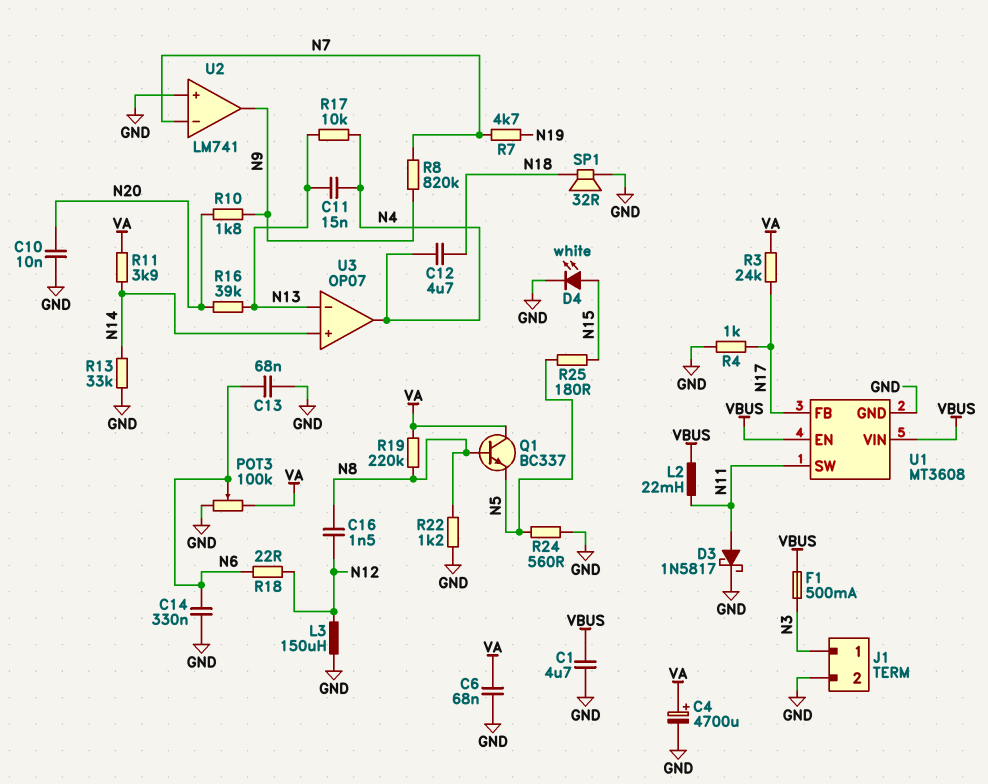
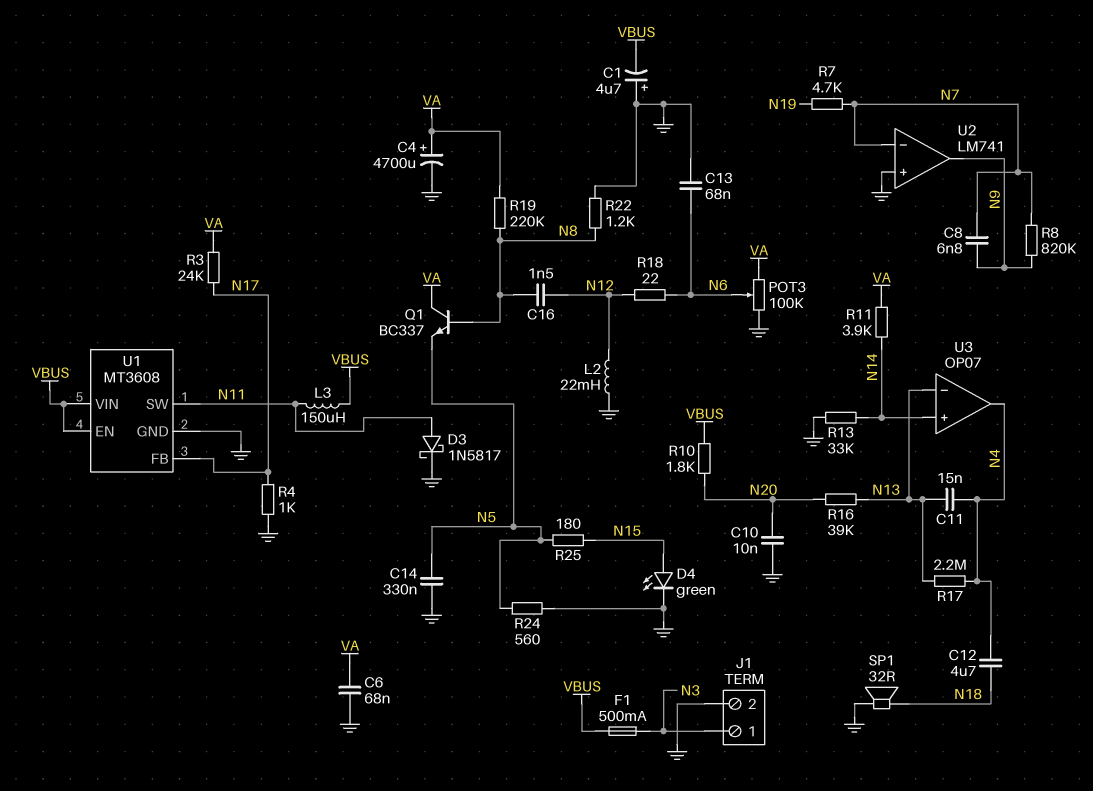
C1: 4.7uF (GND, VBUS) -> 4.7uF (plus GND, minus VBUS)
C8: none -> 6.8nF (N7, N9)
C14: 330nF (GND, N6) -> 330nF (GND, N5)
D4: LED white (A N15, K GND) -> LED green (A N15, K GND)
L2: 22mH (N11, VBUS) -> 22mH (GND, N12)
L3: 150uH (GND, N12) -> 150uH (N11, VBUS)
R10: 1.8k (N9, N20) -> 1.8k (N20, VBUS)
R17: 10k (N4, N13) -> 2.2M (N4, N13)

